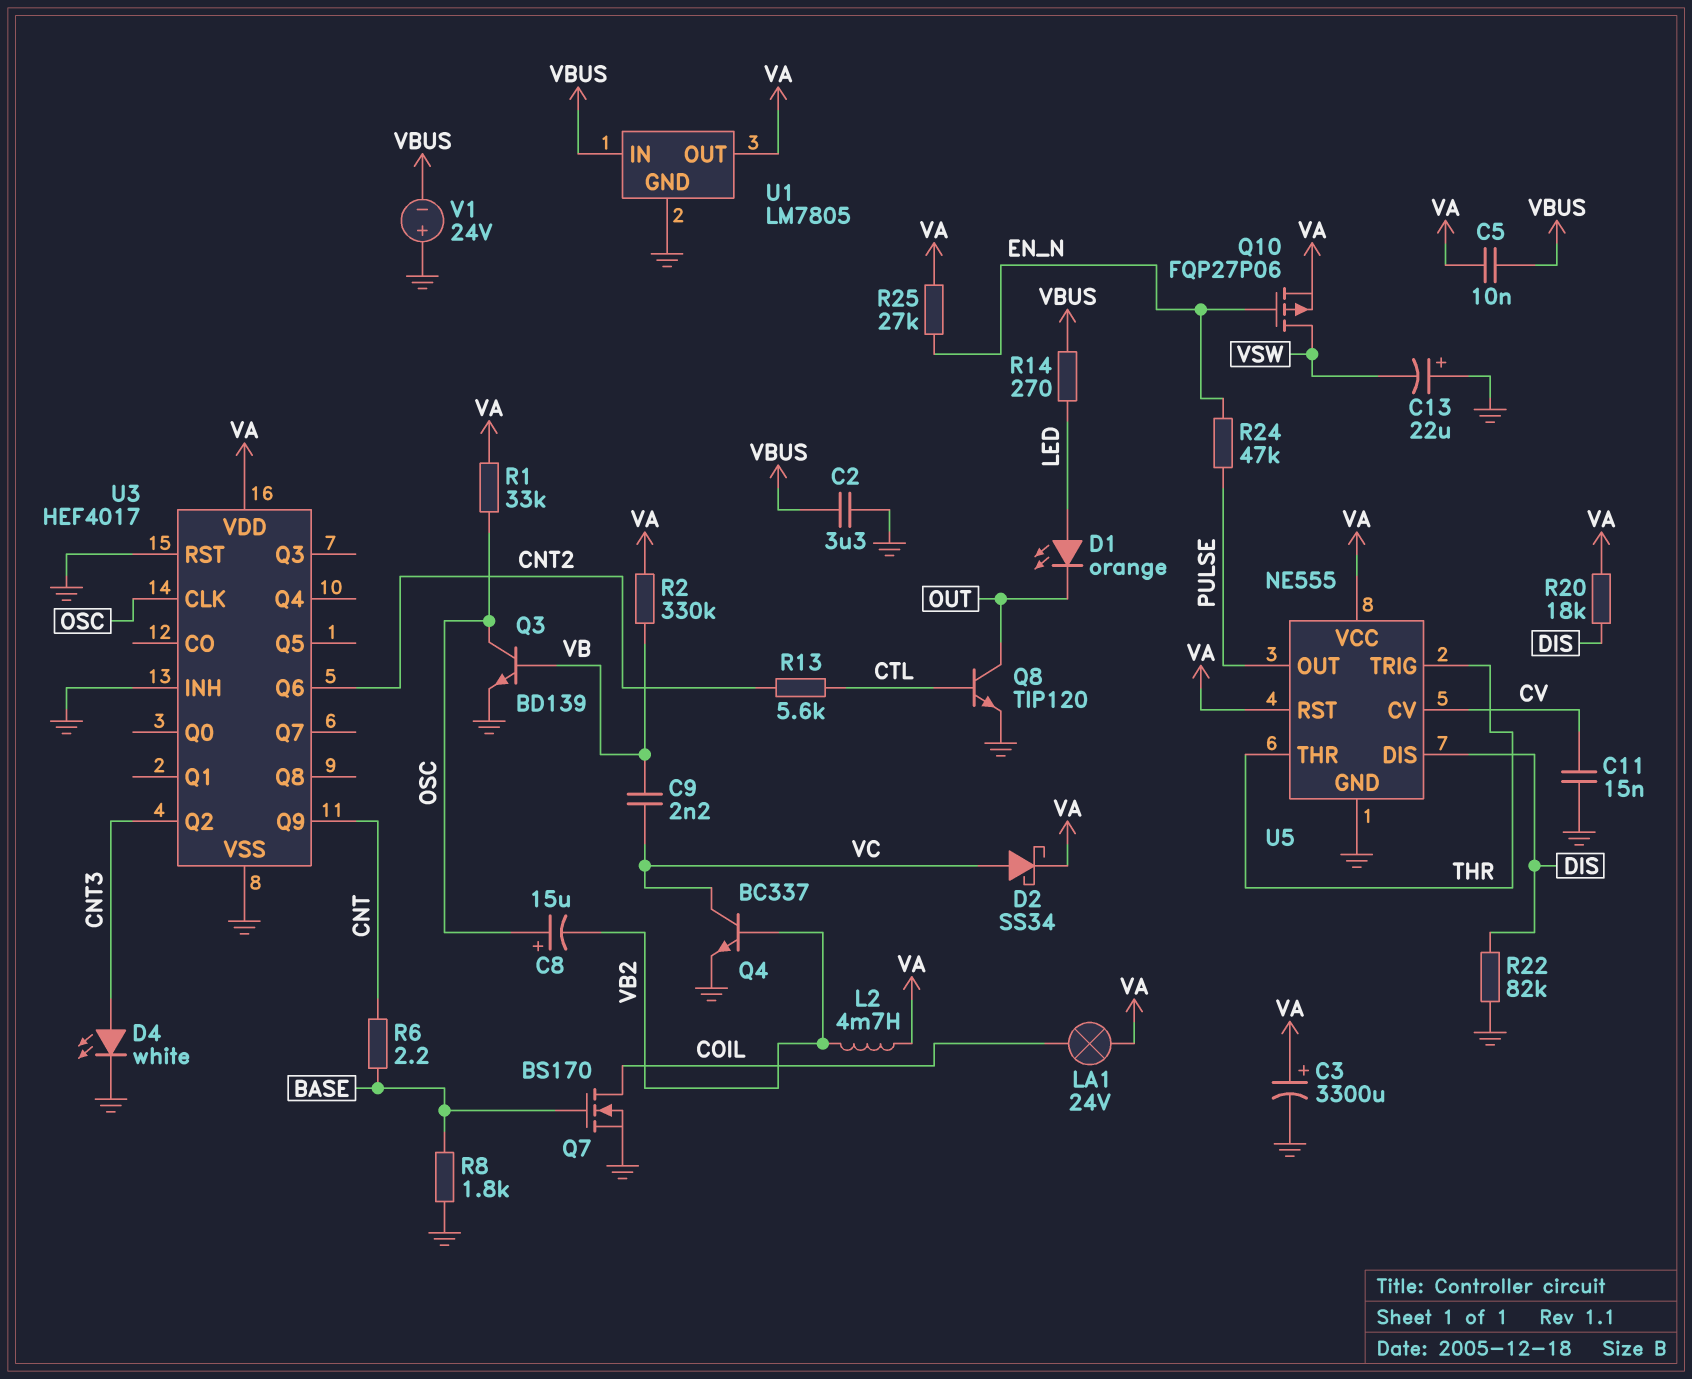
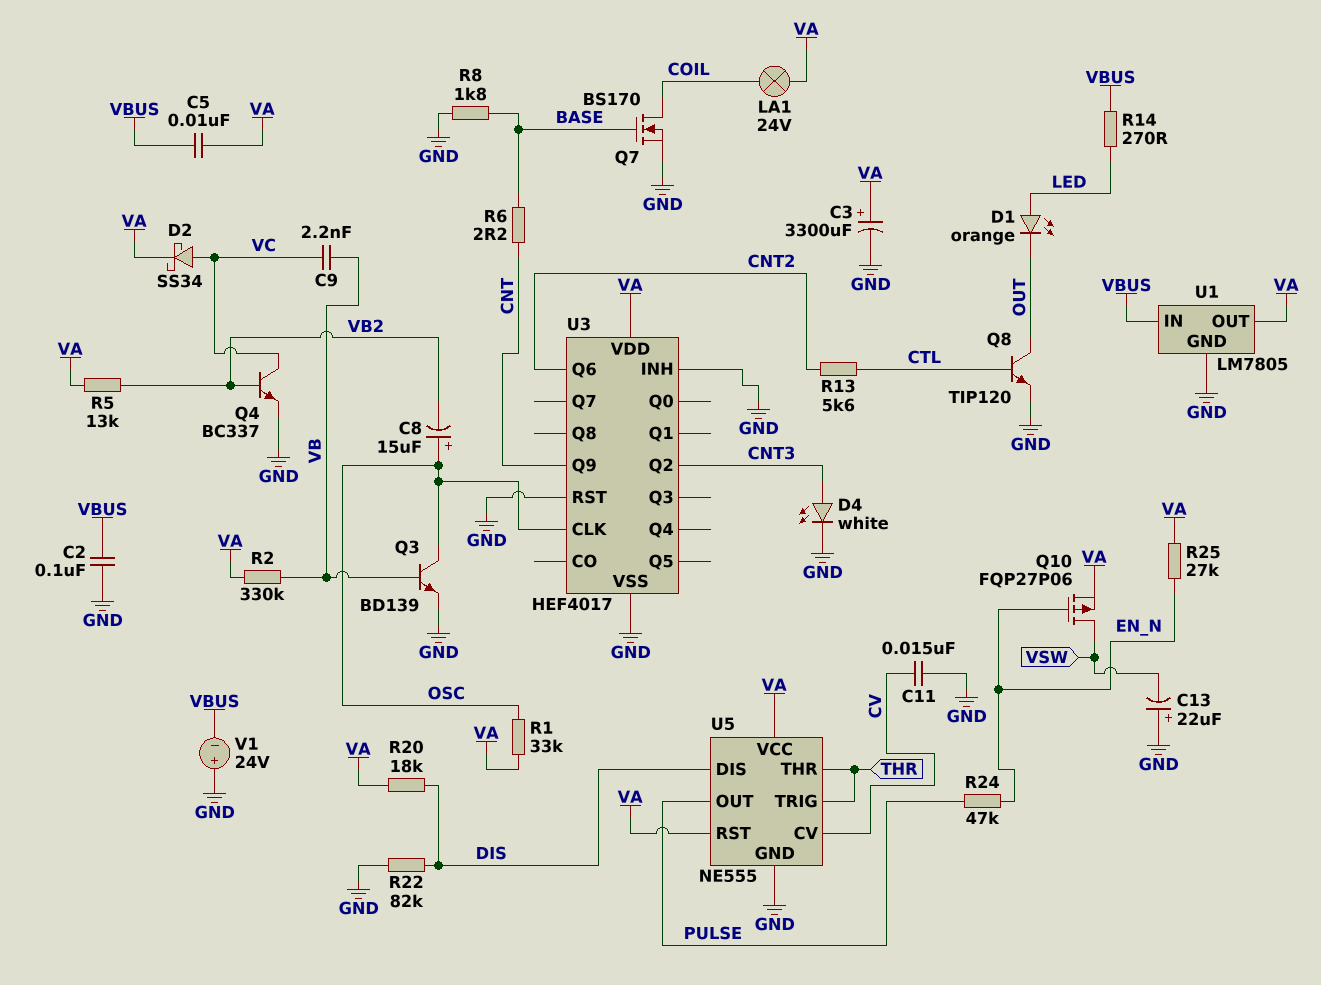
C2: 3.3uF (GND, VBUS) -> 100nF (GND, VBUS)
L2: 4.7mH (VA, VB2) -> none
R5: none -> 13k (VA, VB2)

